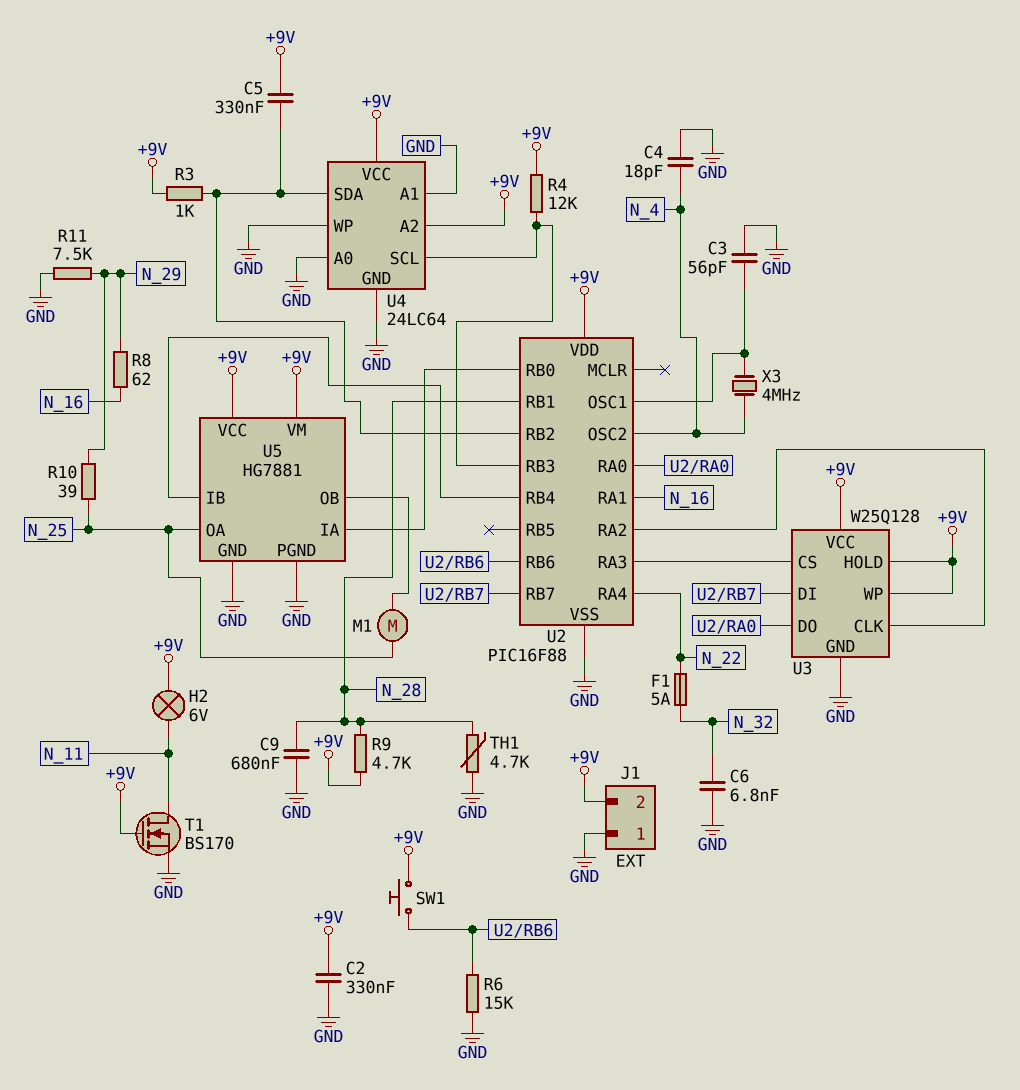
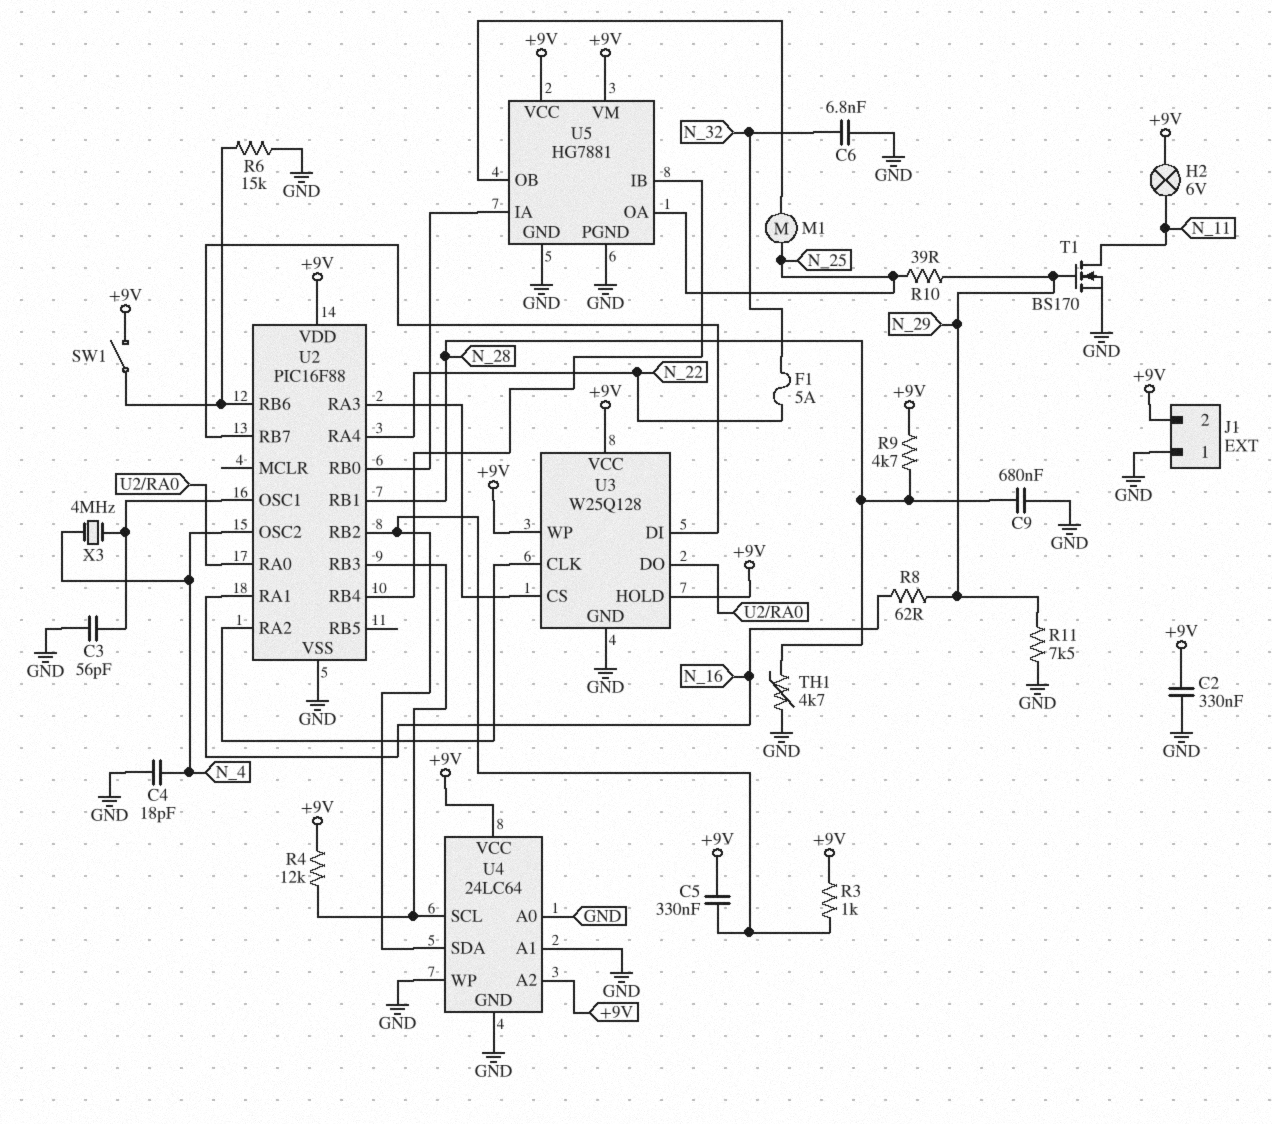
SW1: button (+9V, U2/RB6) -> switch (+9V, U2/RB6)
T1: NMOS BS170 (G +9V, D N_11, S GND) -> NMOS BS170 (G N_29, D N_11, S GND)

